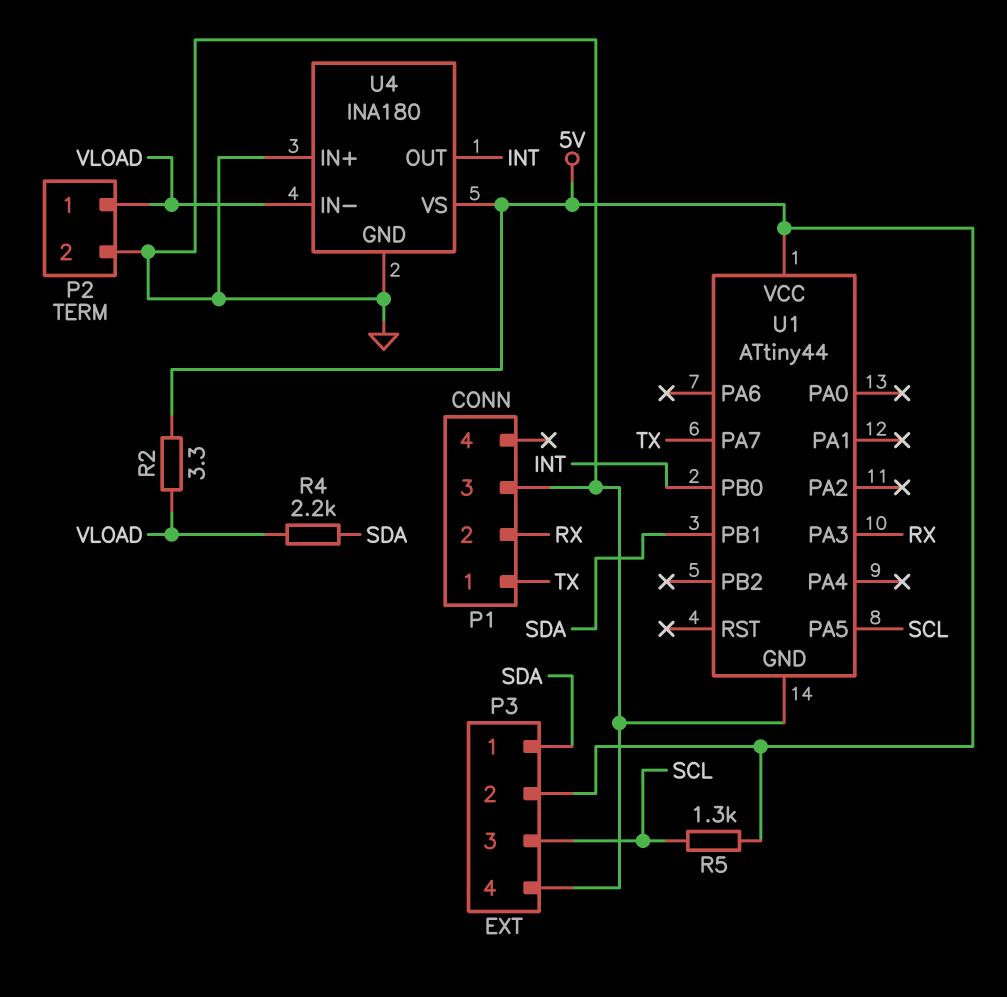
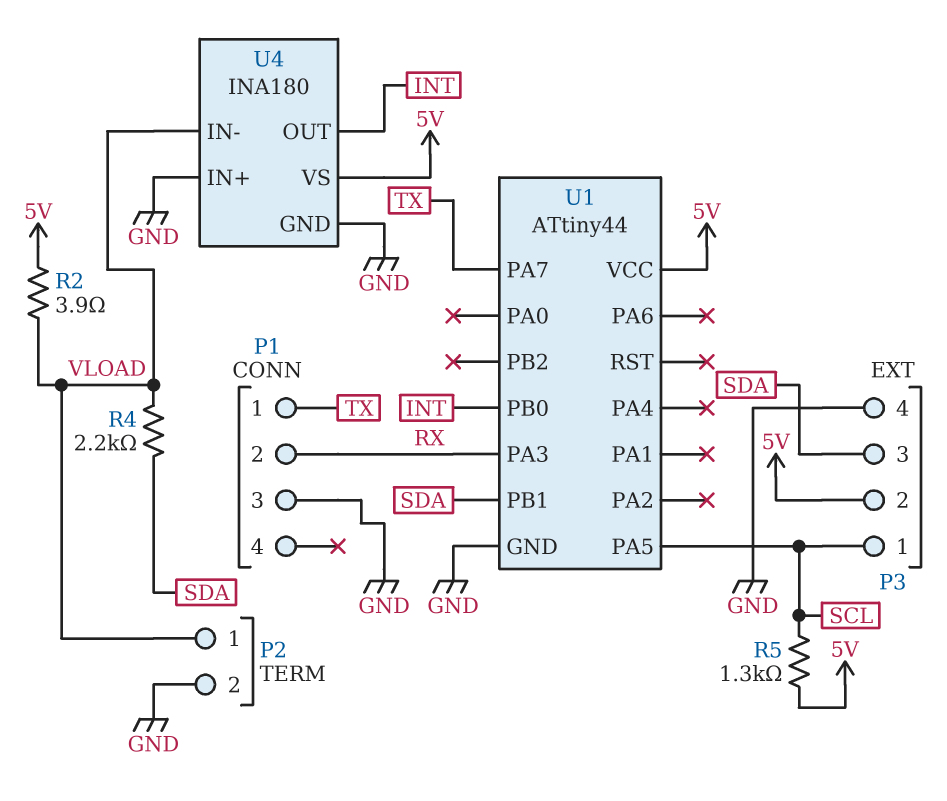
P3 pin 1: SDA -> SCL
P3 pin 3: SCL -> SDA
R2: 3.3 (5V, VLOAD) -> 3.9 (5V, VLOAD)

